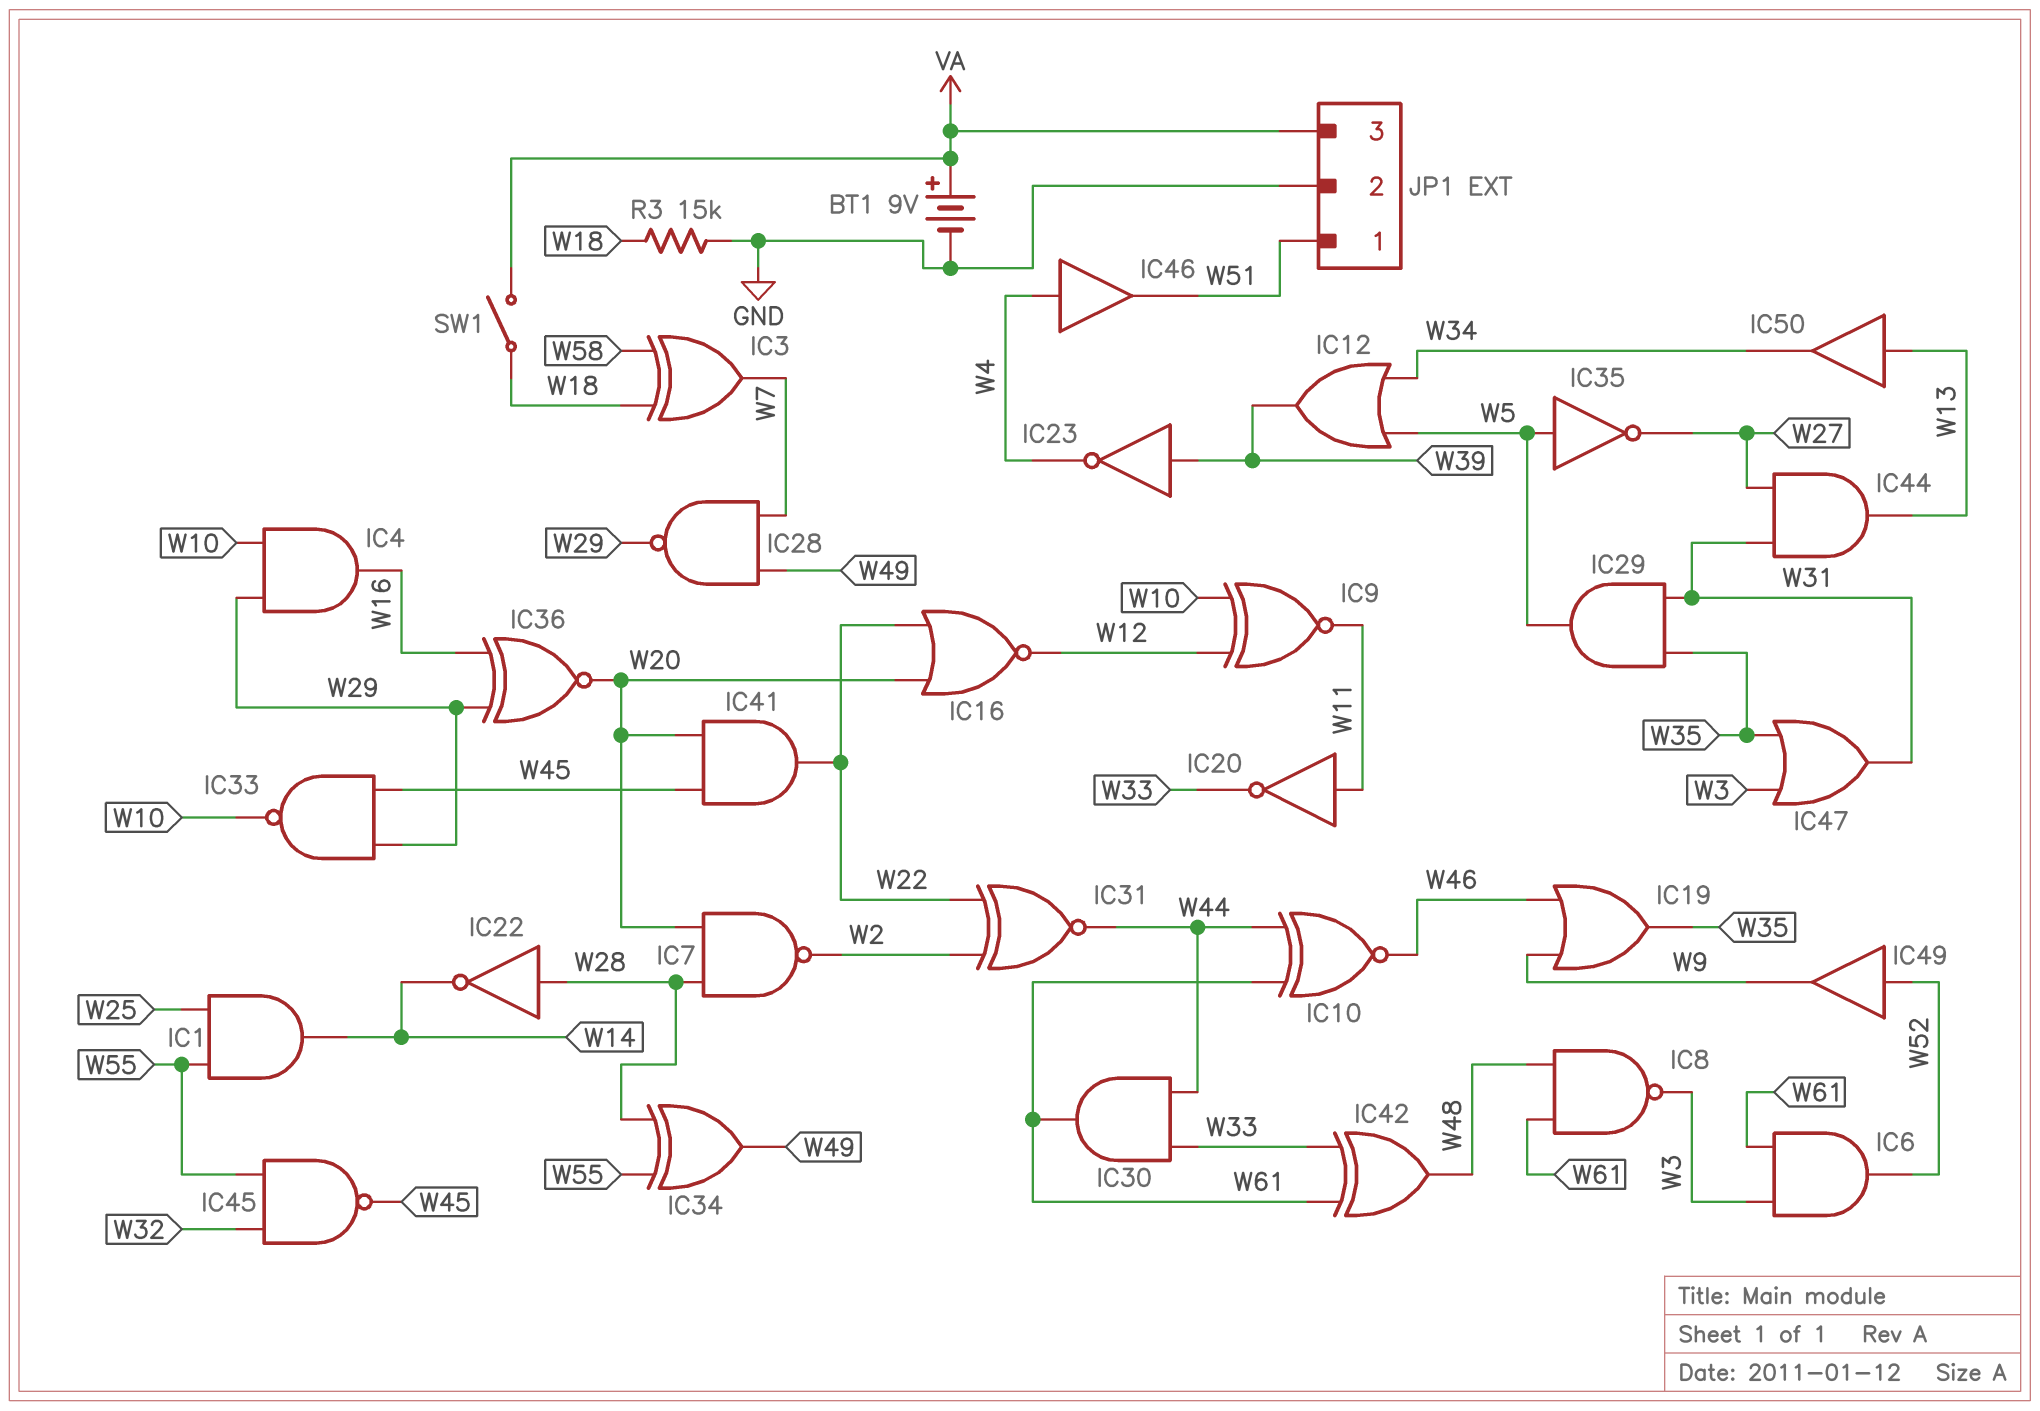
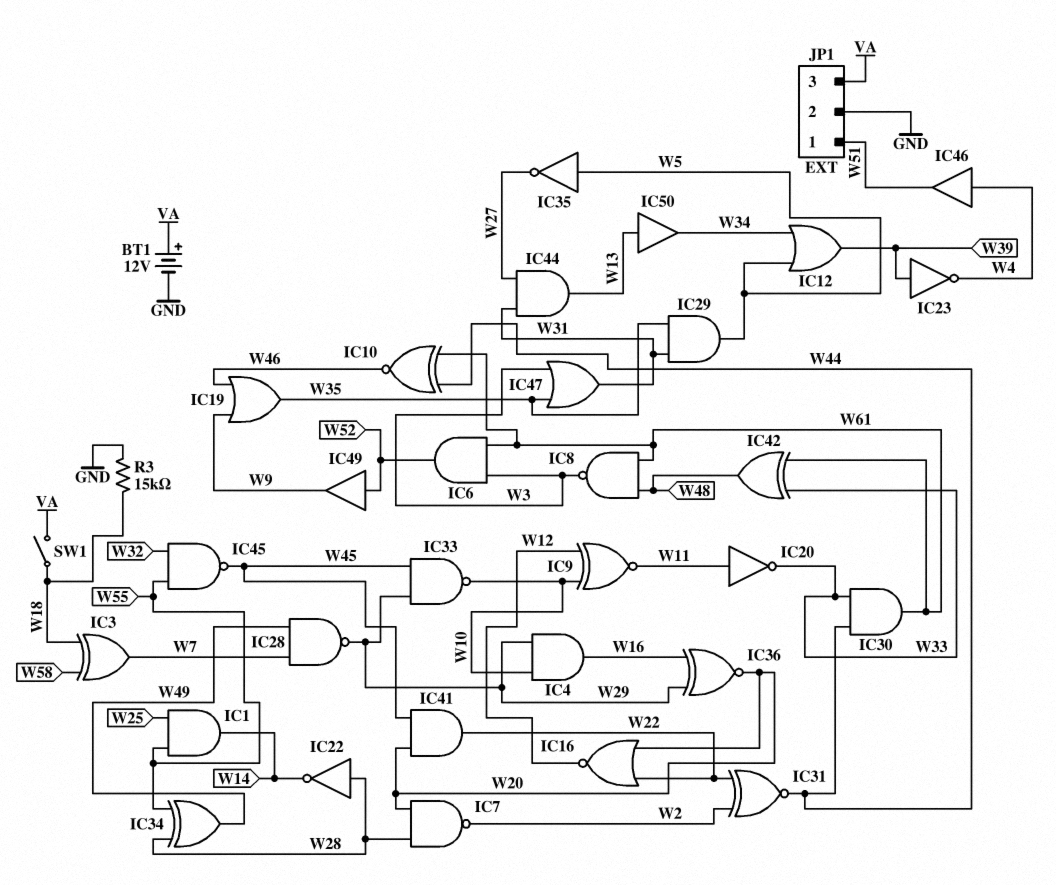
BT1: 9V (plus VA, minus GND) -> 12V (plus VA, minus GND)

